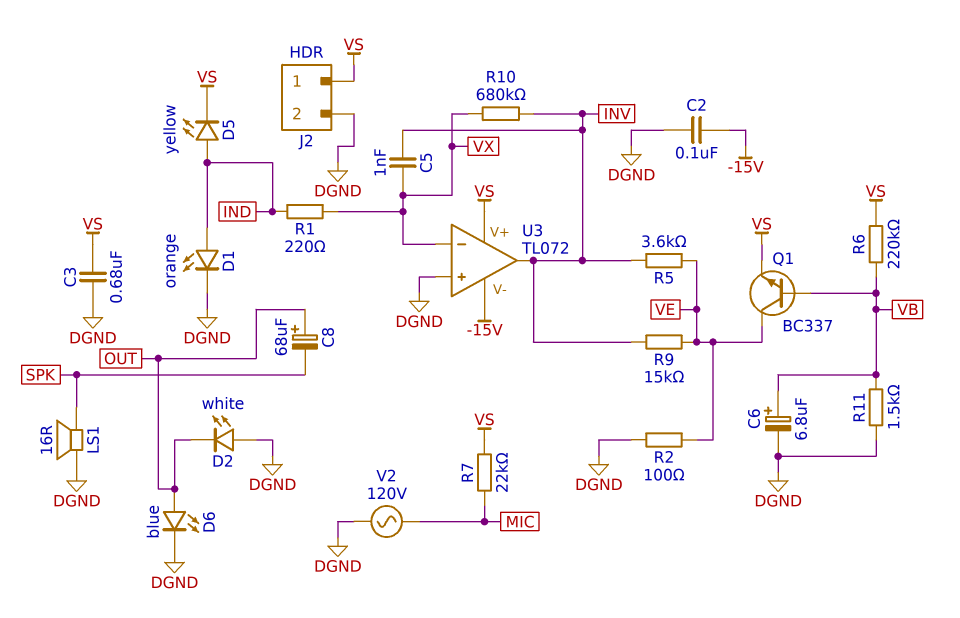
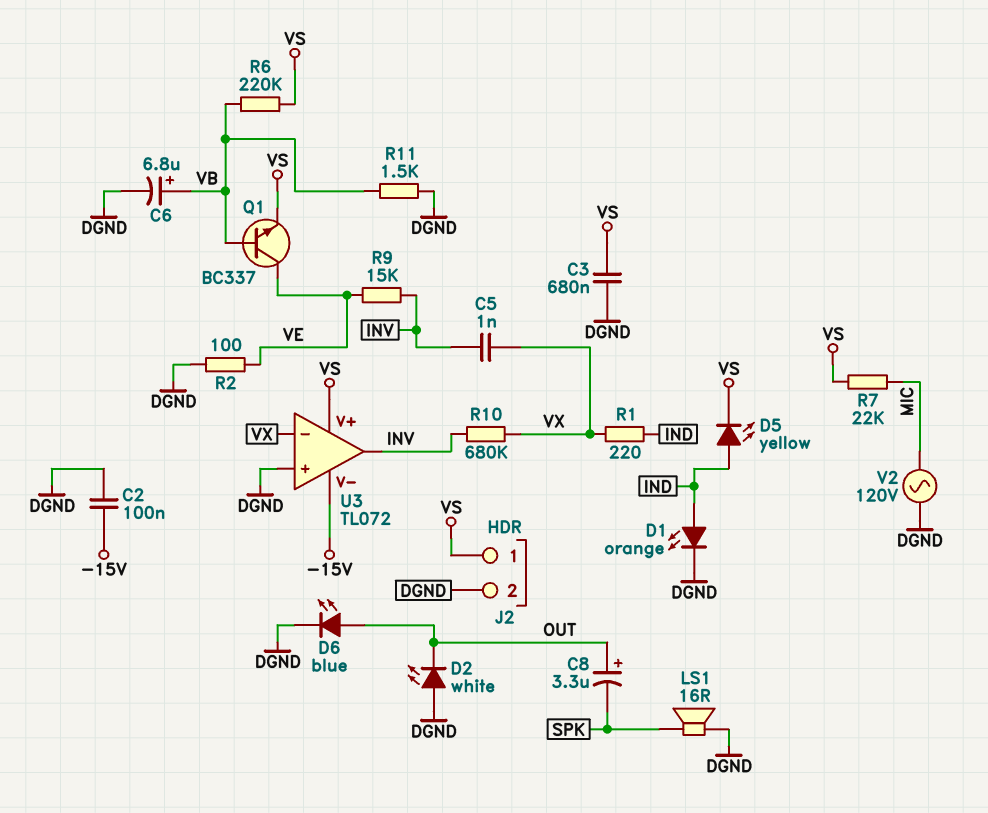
C8: 68uF (plus OUT, minus SPK) -> 3.3uF (plus OUT, minus SPK)
R5: 3.6k (INV, VE) -> none

